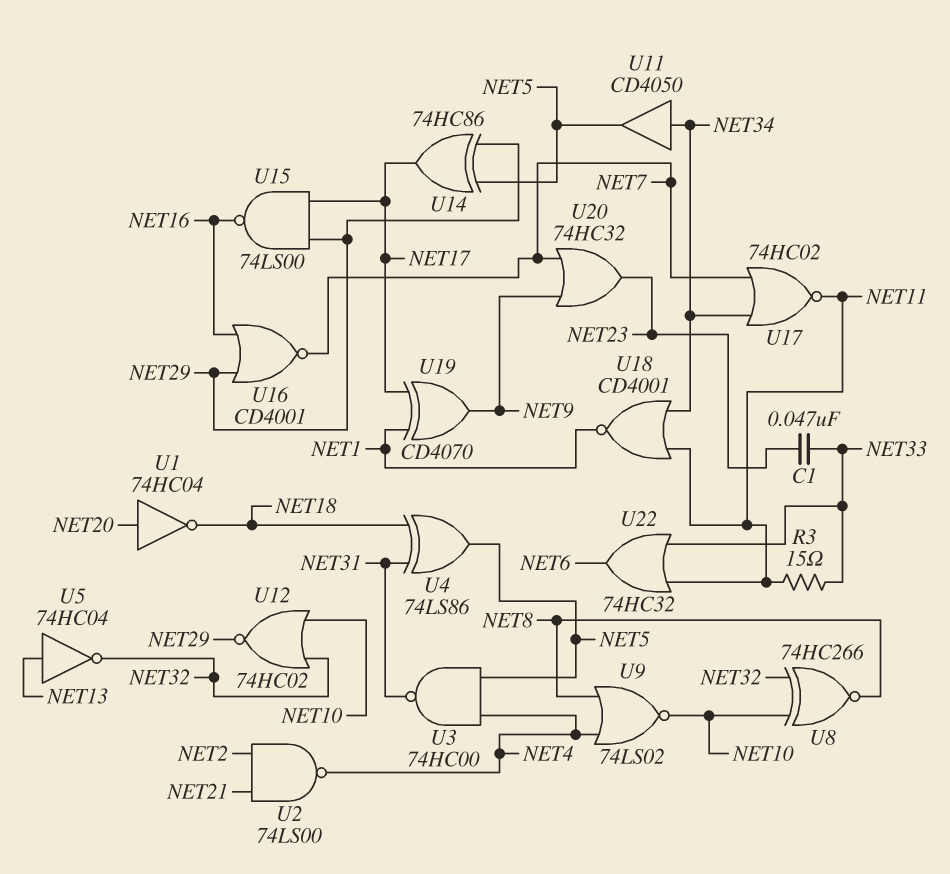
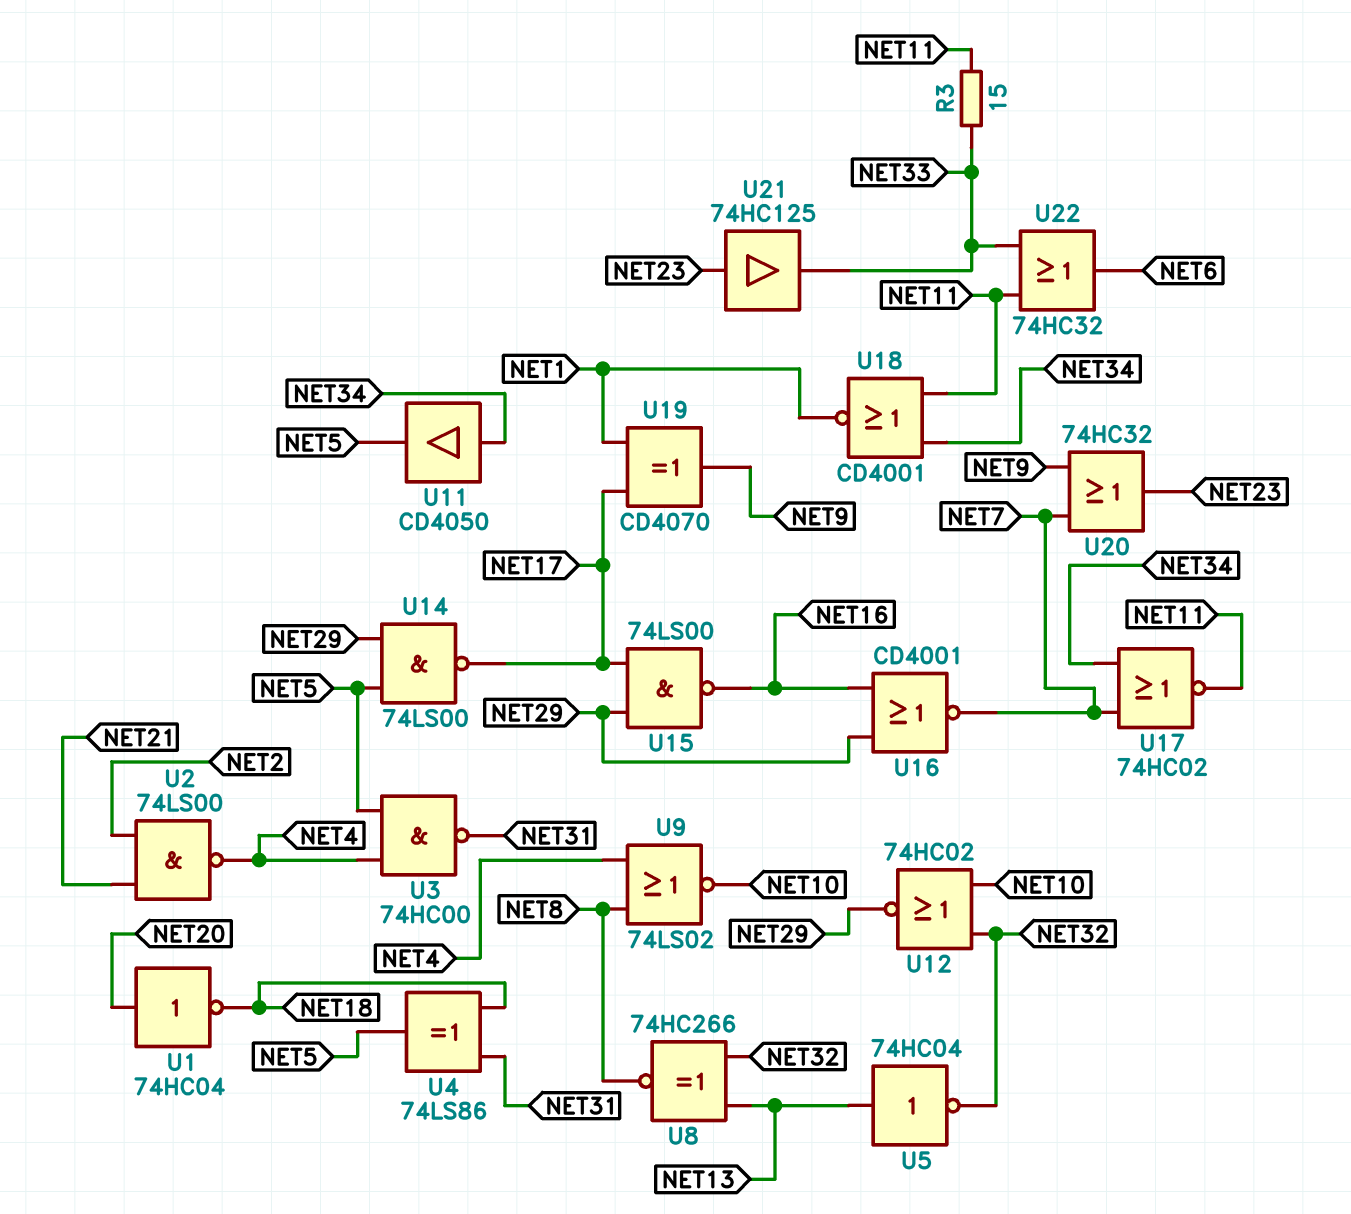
C1: 47nF (NET23, NET33) -> none
U8: XNOR 74HC266 (in NET10, in NET32, out NET8) -> XNOR 74HC266 (in NET13, in NET32, out NET8)
U14: XOR 74HC86 (in NET5, in NET29, out NET17) -> NAND 74LS00 (in NET5, in NET29, out NET17)
U21: none -> buffer 74HC125 (in NET23, out NET33)

